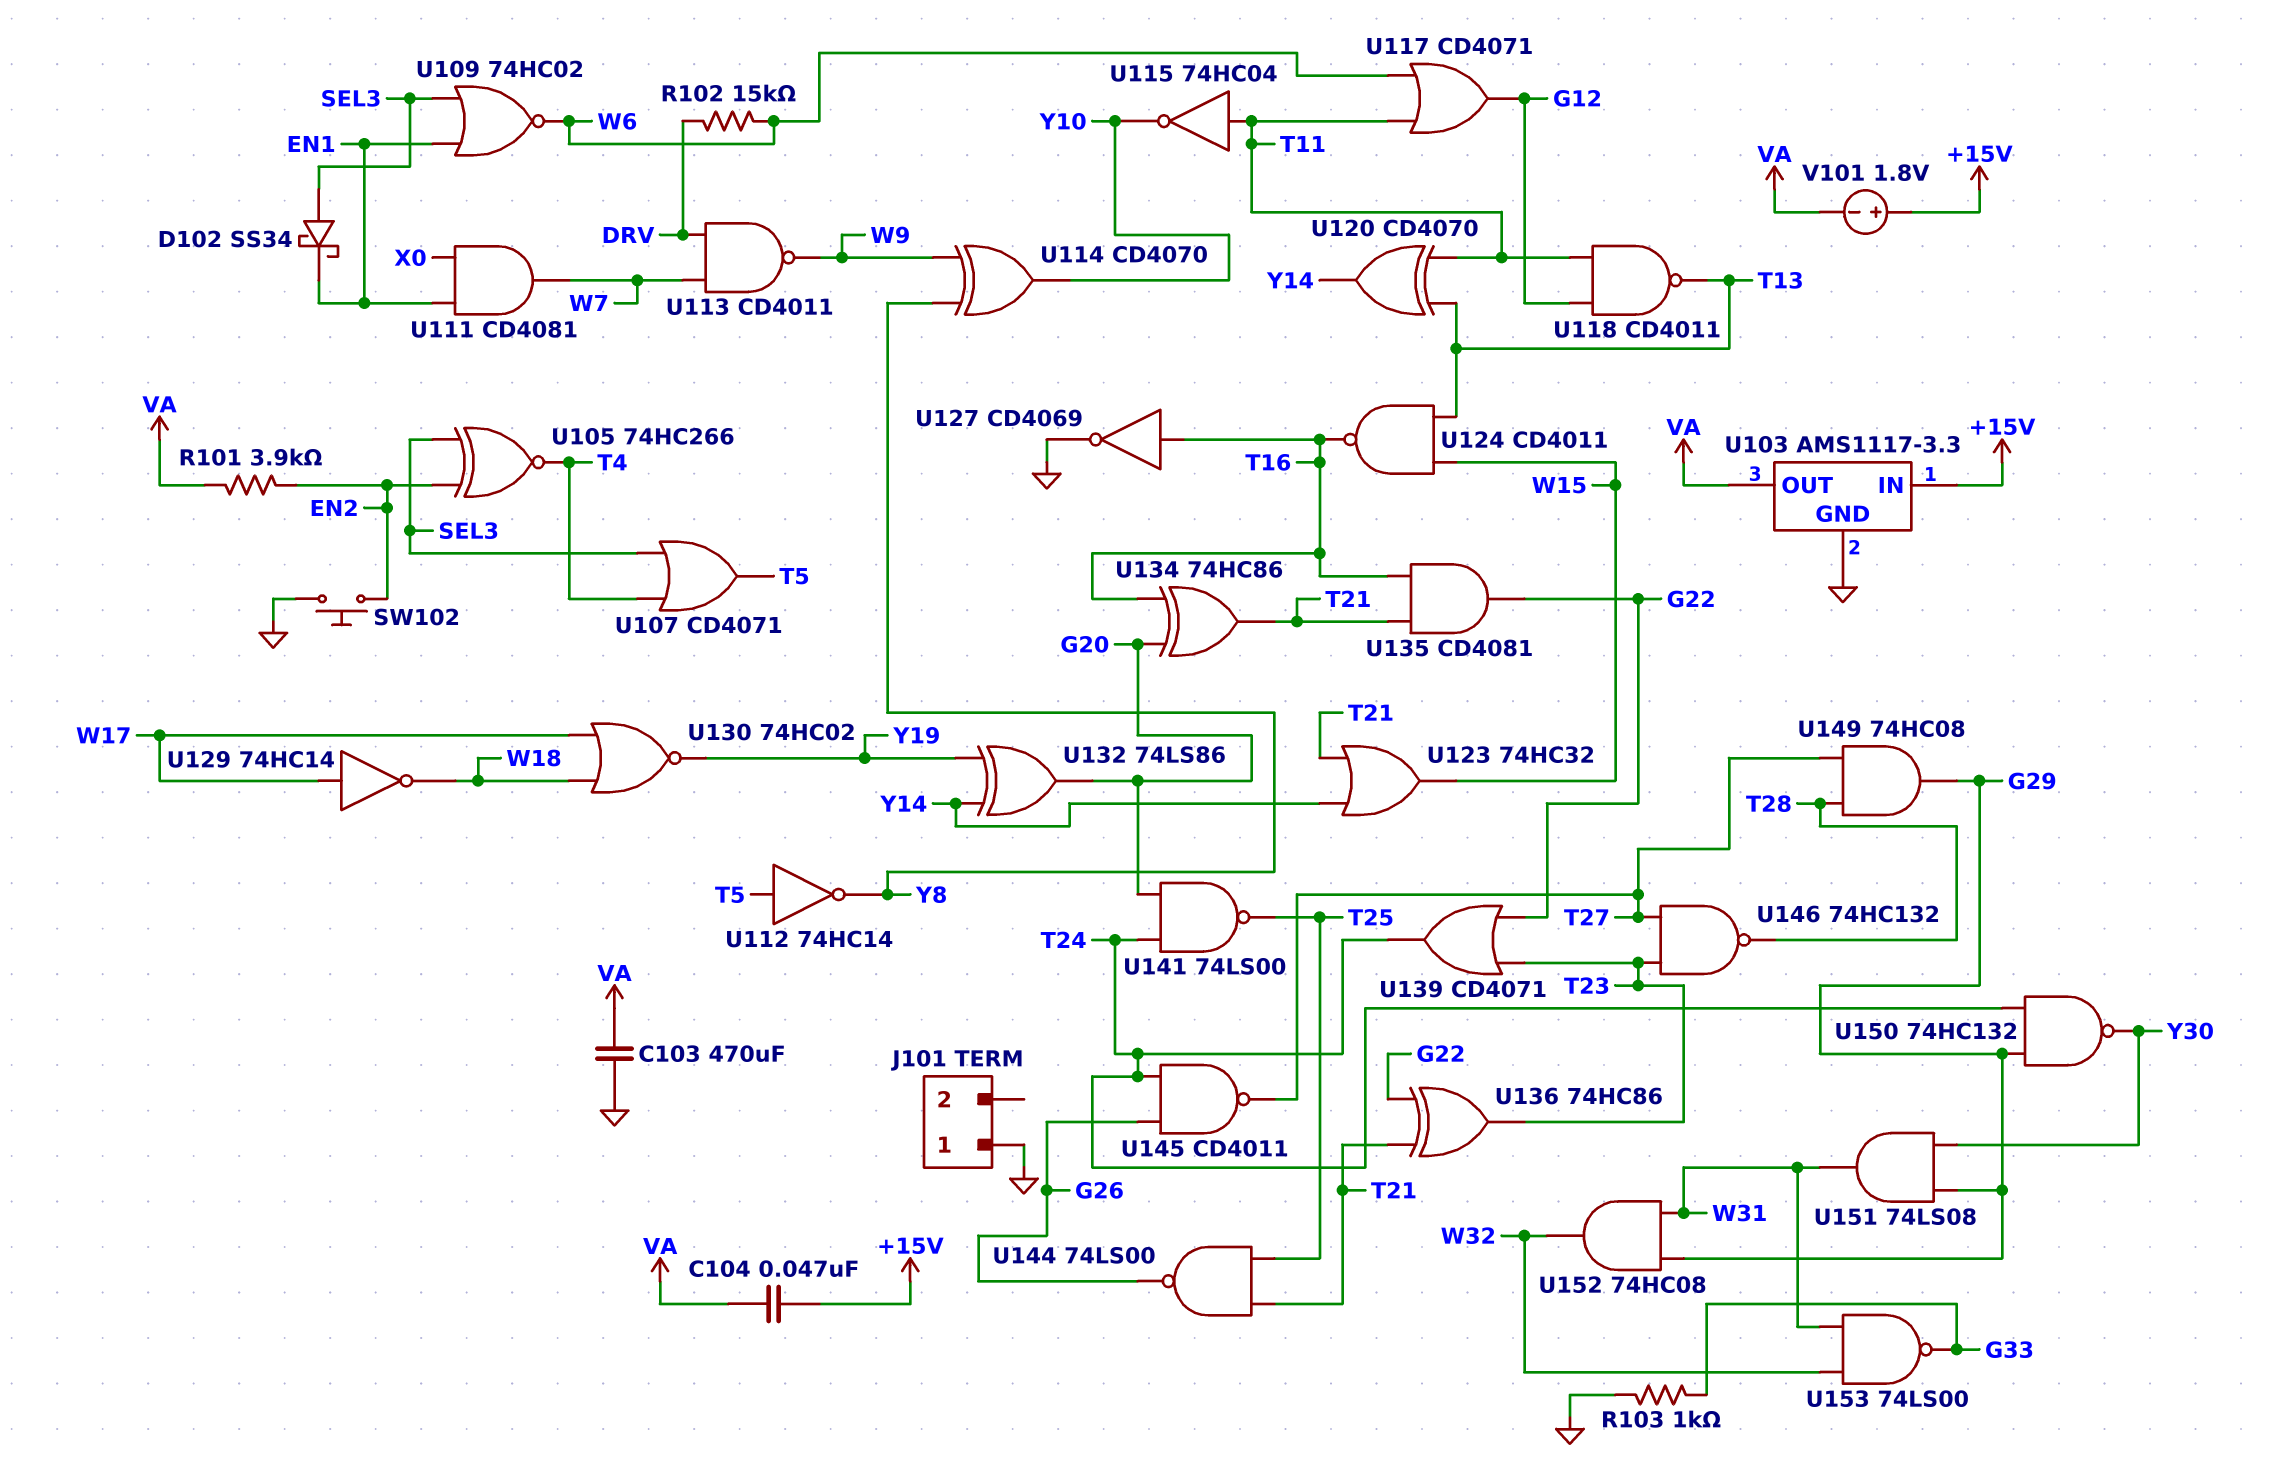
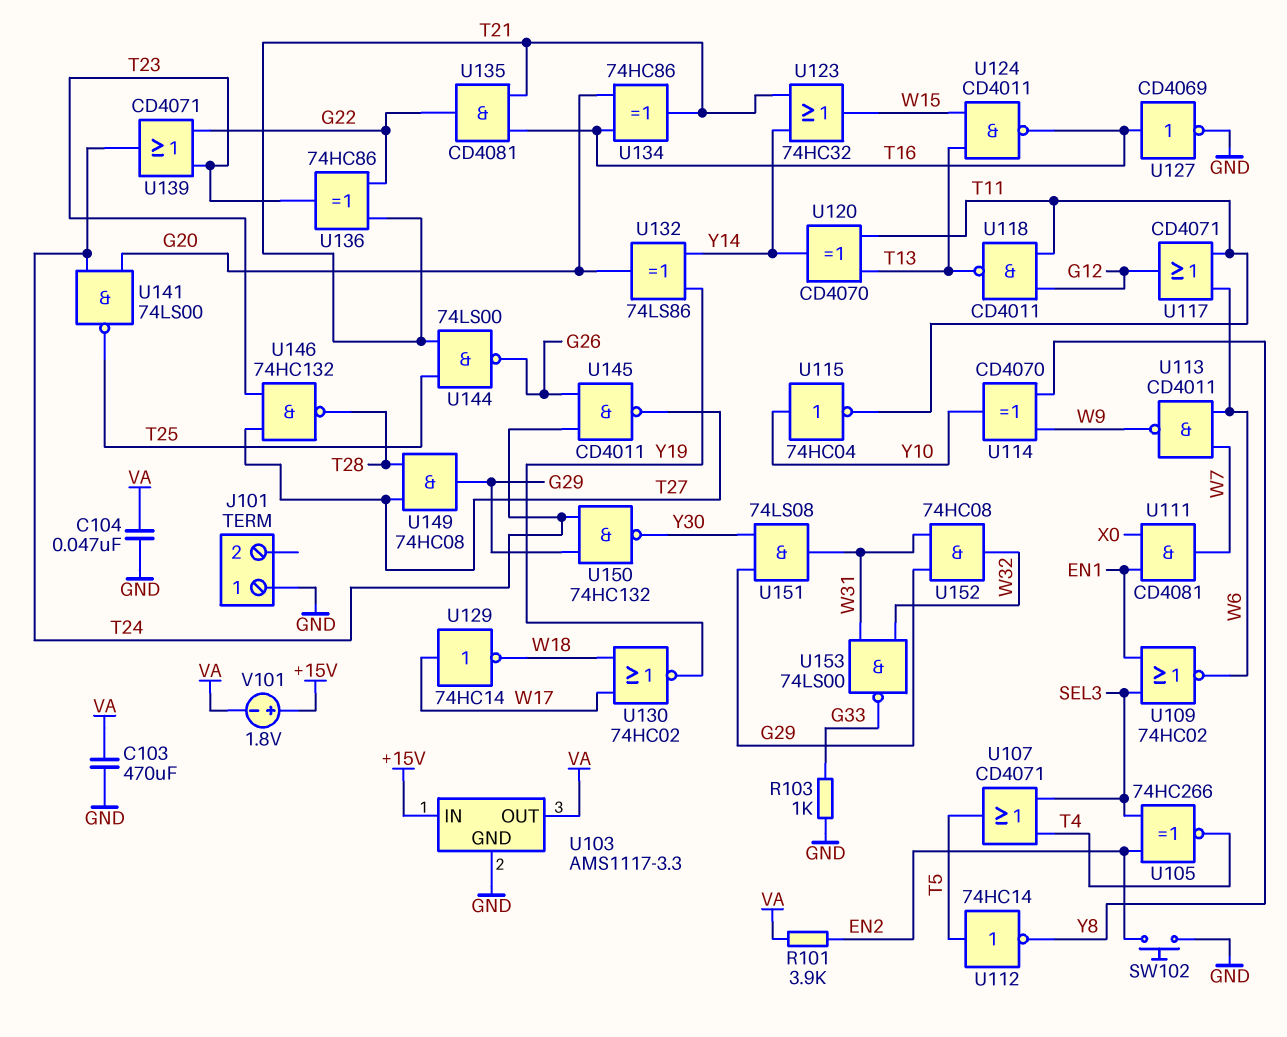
C104: 47nF (+15V, VA) -> 47nF (GND, VA)
D102: schottky SS34 (A SEL3, K EN1) -> none
R102: 15k (DRV, W6) -> none
U113: NAND CD4011 (in DRV, in W7, out W9) -> NAND CD4011 (in W6, in W7, out W9)
U115: NOT 74HC04 (in T11, out Y10) -> NOT 74HC04 (in Y10, out T11)

